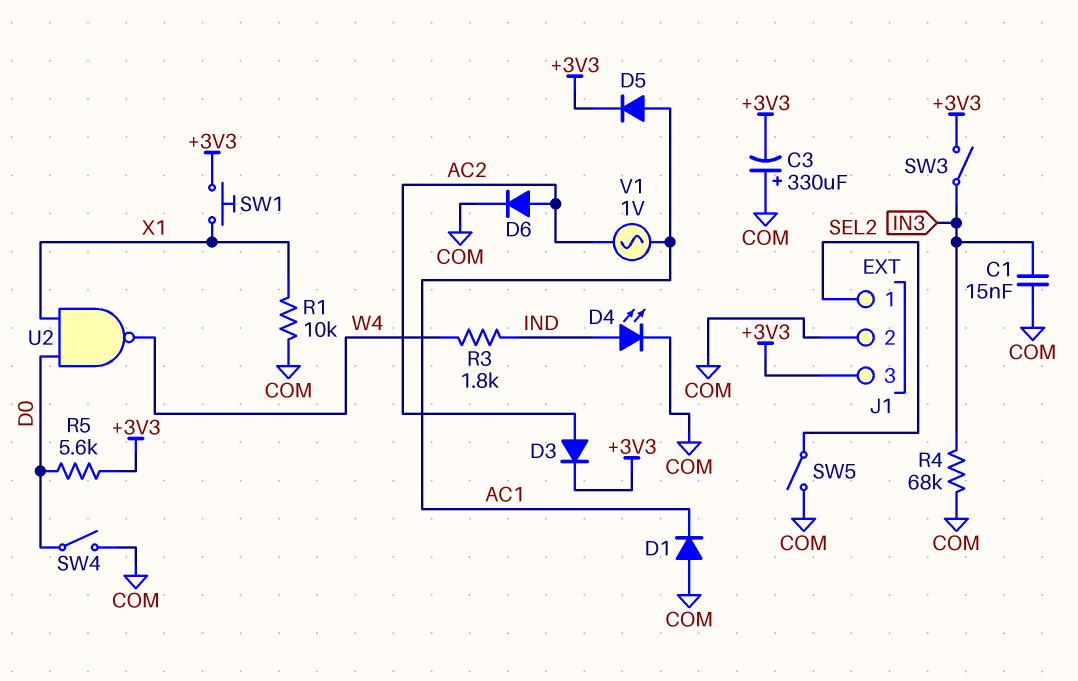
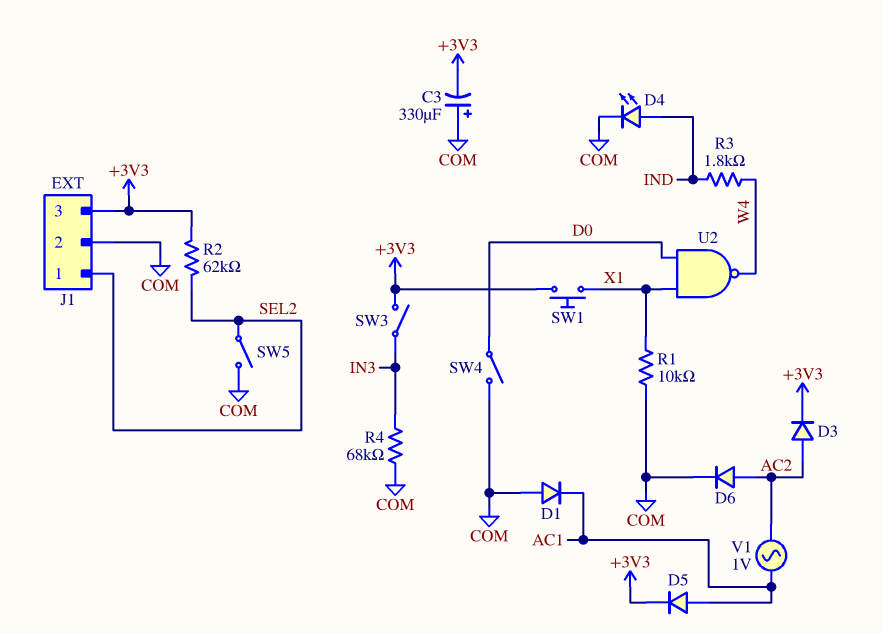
C1: 15nF (COM, IN3) -> none
R2: none -> 62k (+3V3, SEL2)
R5: 5.6k (+3V3, D0) -> none

